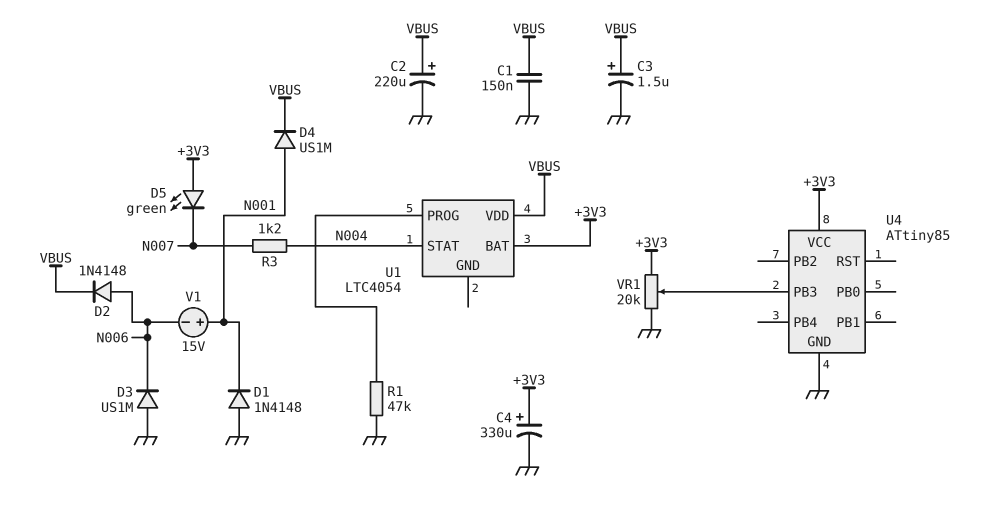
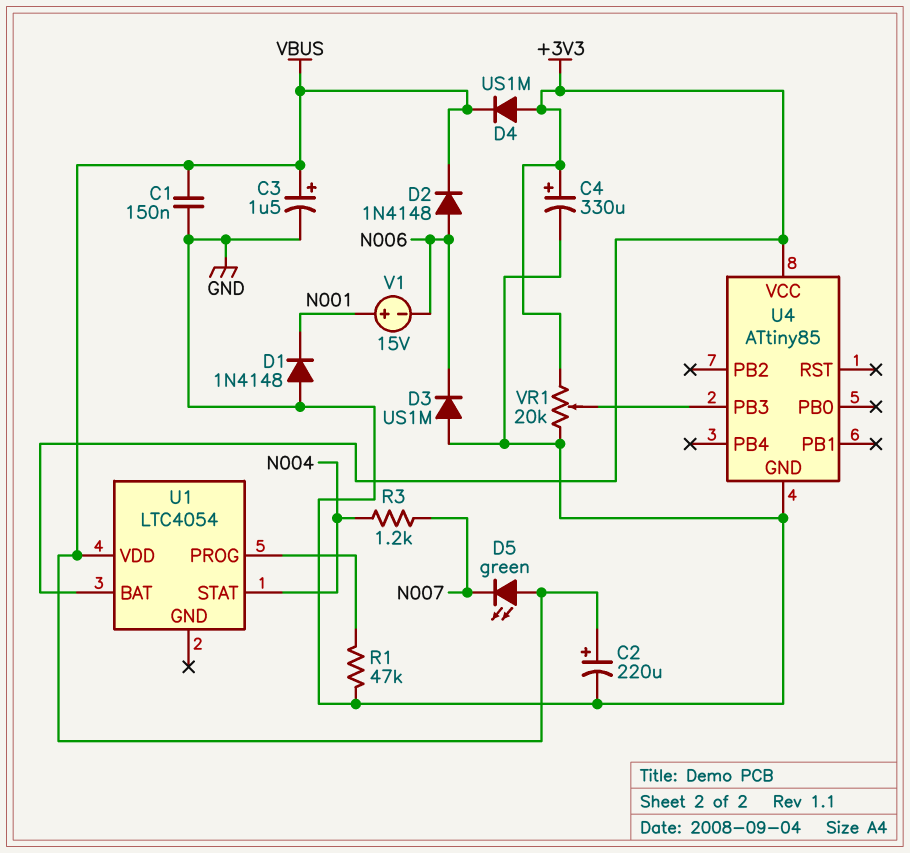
D4: diode US1M (A N001, K VBUS) -> diode US1M (A +3V3, K VBUS)
D5: LED green (A +3V3, K N007) -> LED green (A VBUS, K N007)

